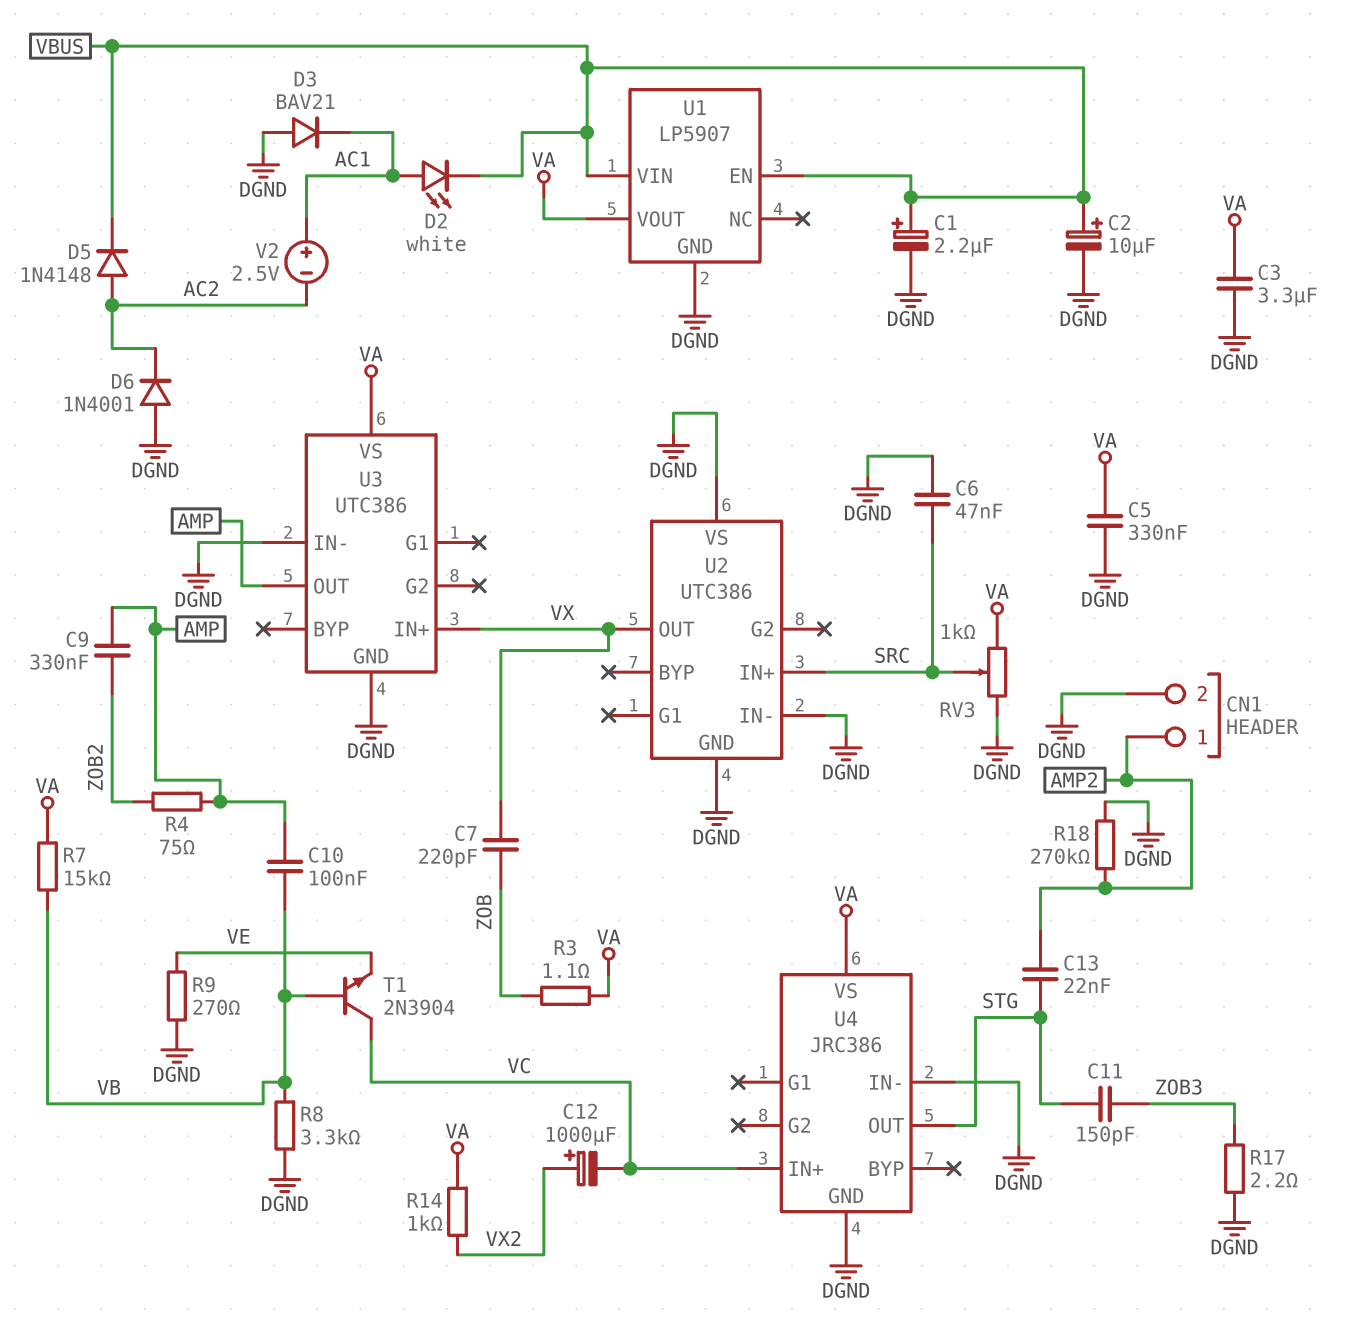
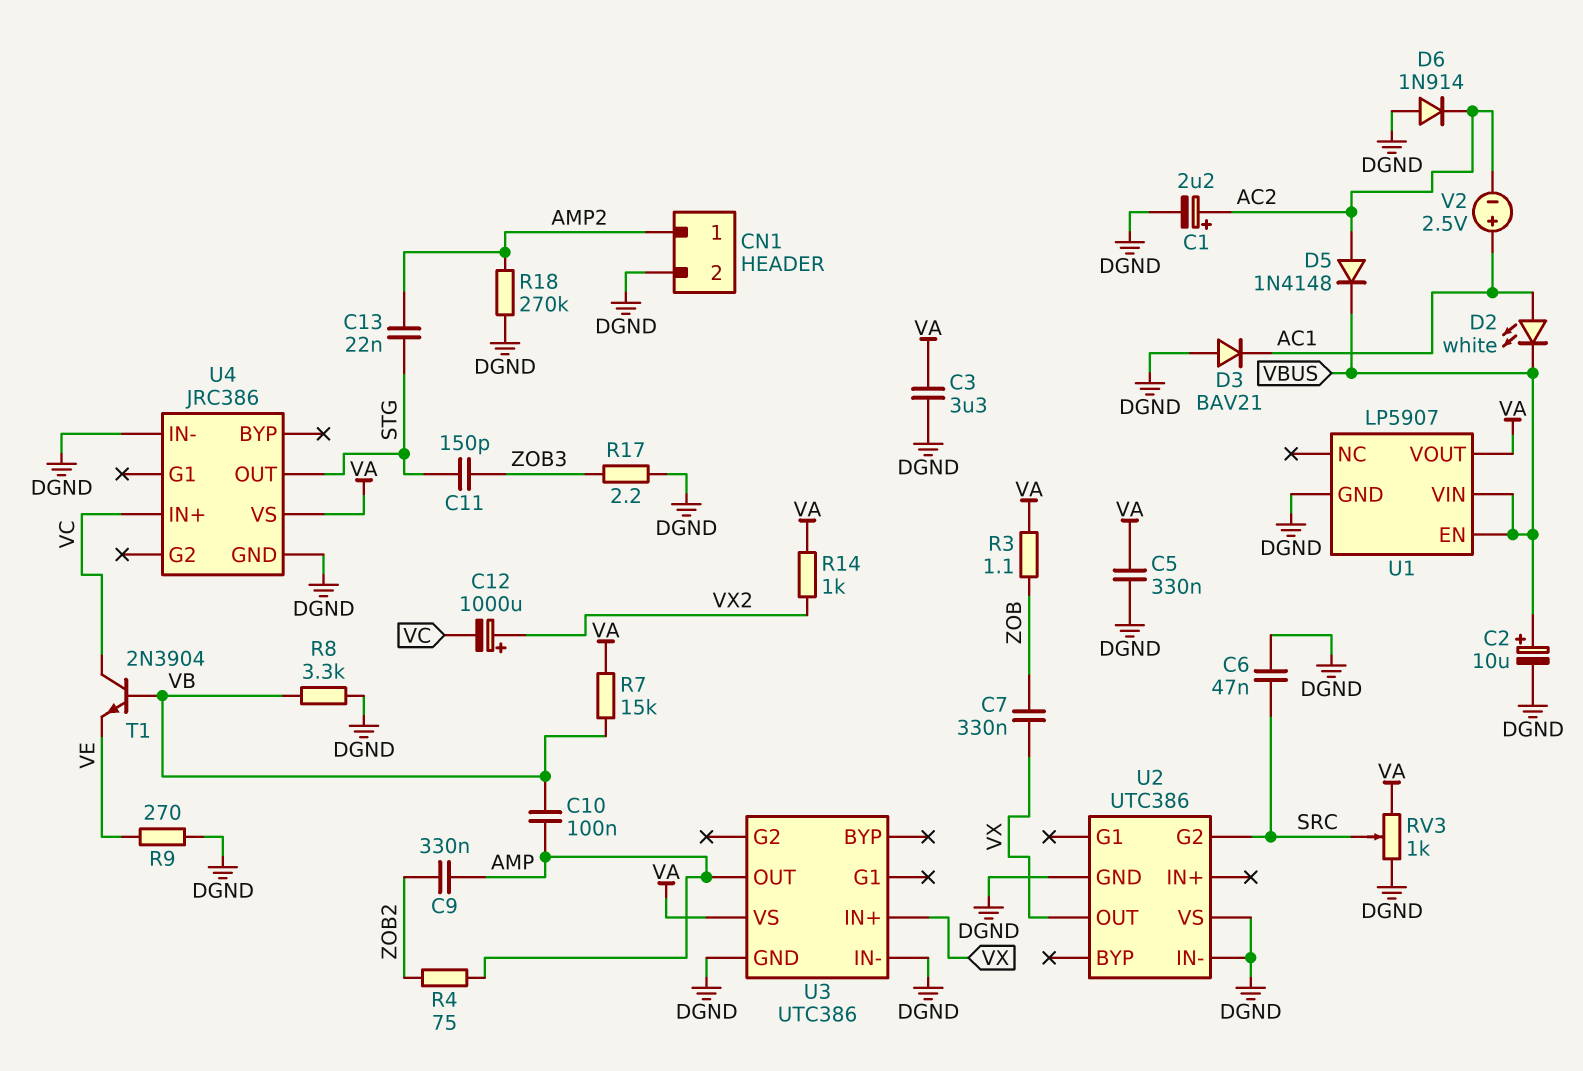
C1: 2.2uF (plus VBUS, minus DGND) -> 2.2uF (plus AC2, minus DGND)
C7: 220pF (VX, ZOB) -> 330nF (VX, ZOB)
D6: diode 1N4001 (A DGND, K AC2) -> diode 1N914 (A DGND, K AC2)
U2 pin G2: none -> SRC
U2 pin IN+: SRC -> none

